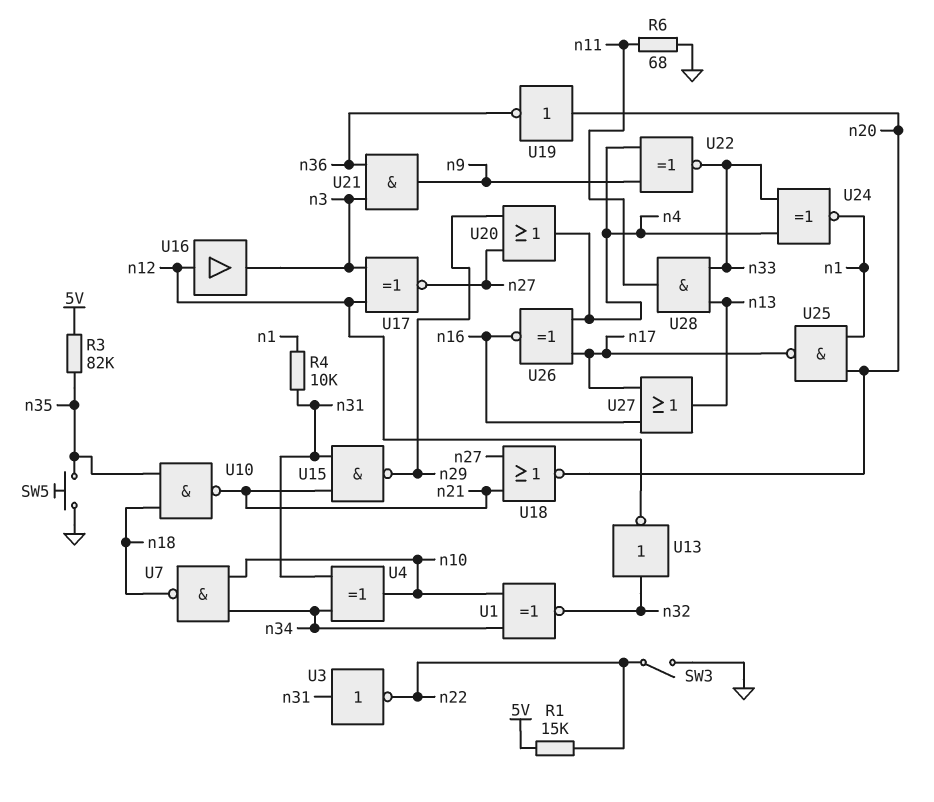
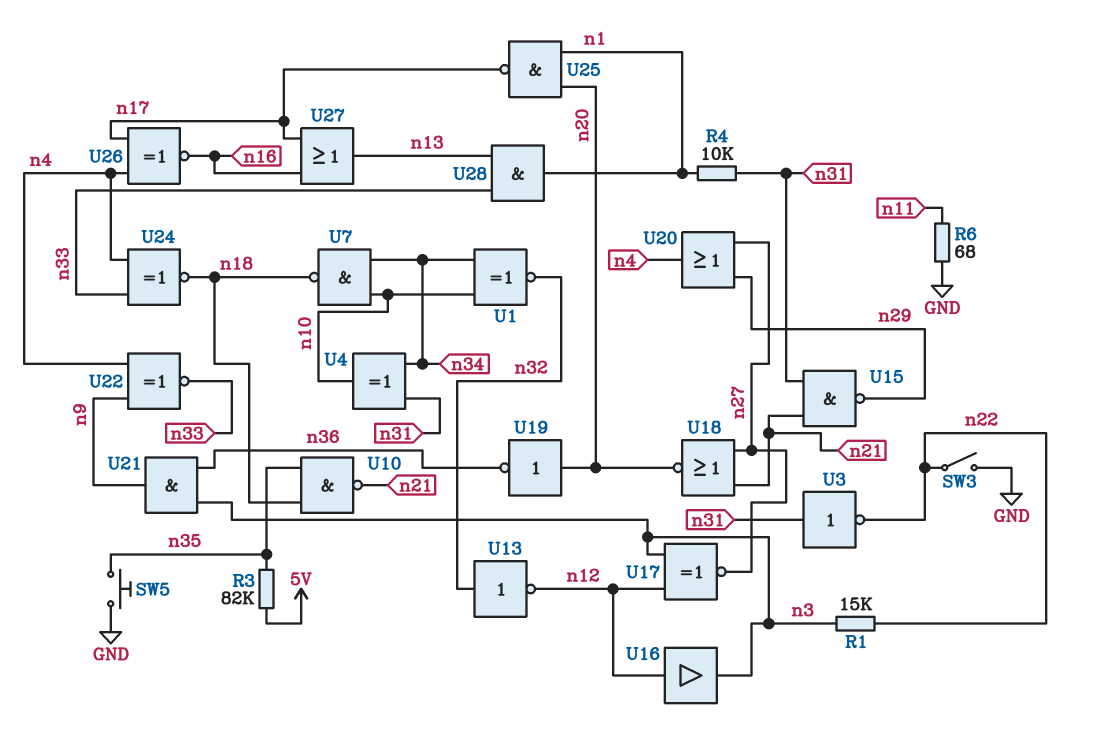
R1: 15k (5V, n22) -> 15k (n3, n22)
U24: XNOR (in n4, in n33, out n1) -> XNOR (in n4, in n33, out n18)
U28: AND (in n13, in n33, out n11) -> AND (in n13, in n33, out n1)

